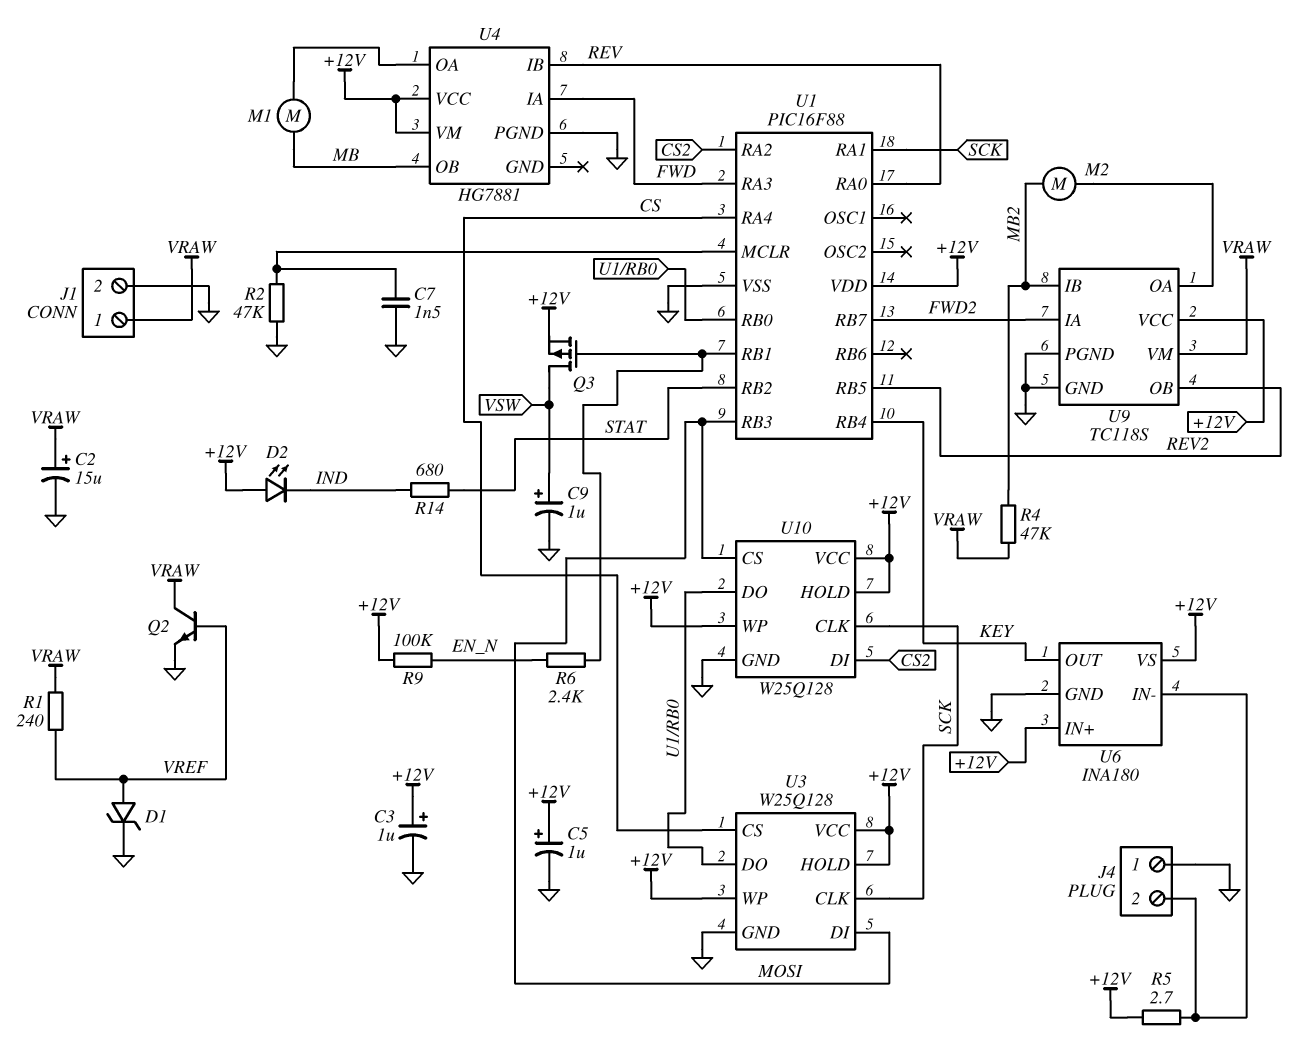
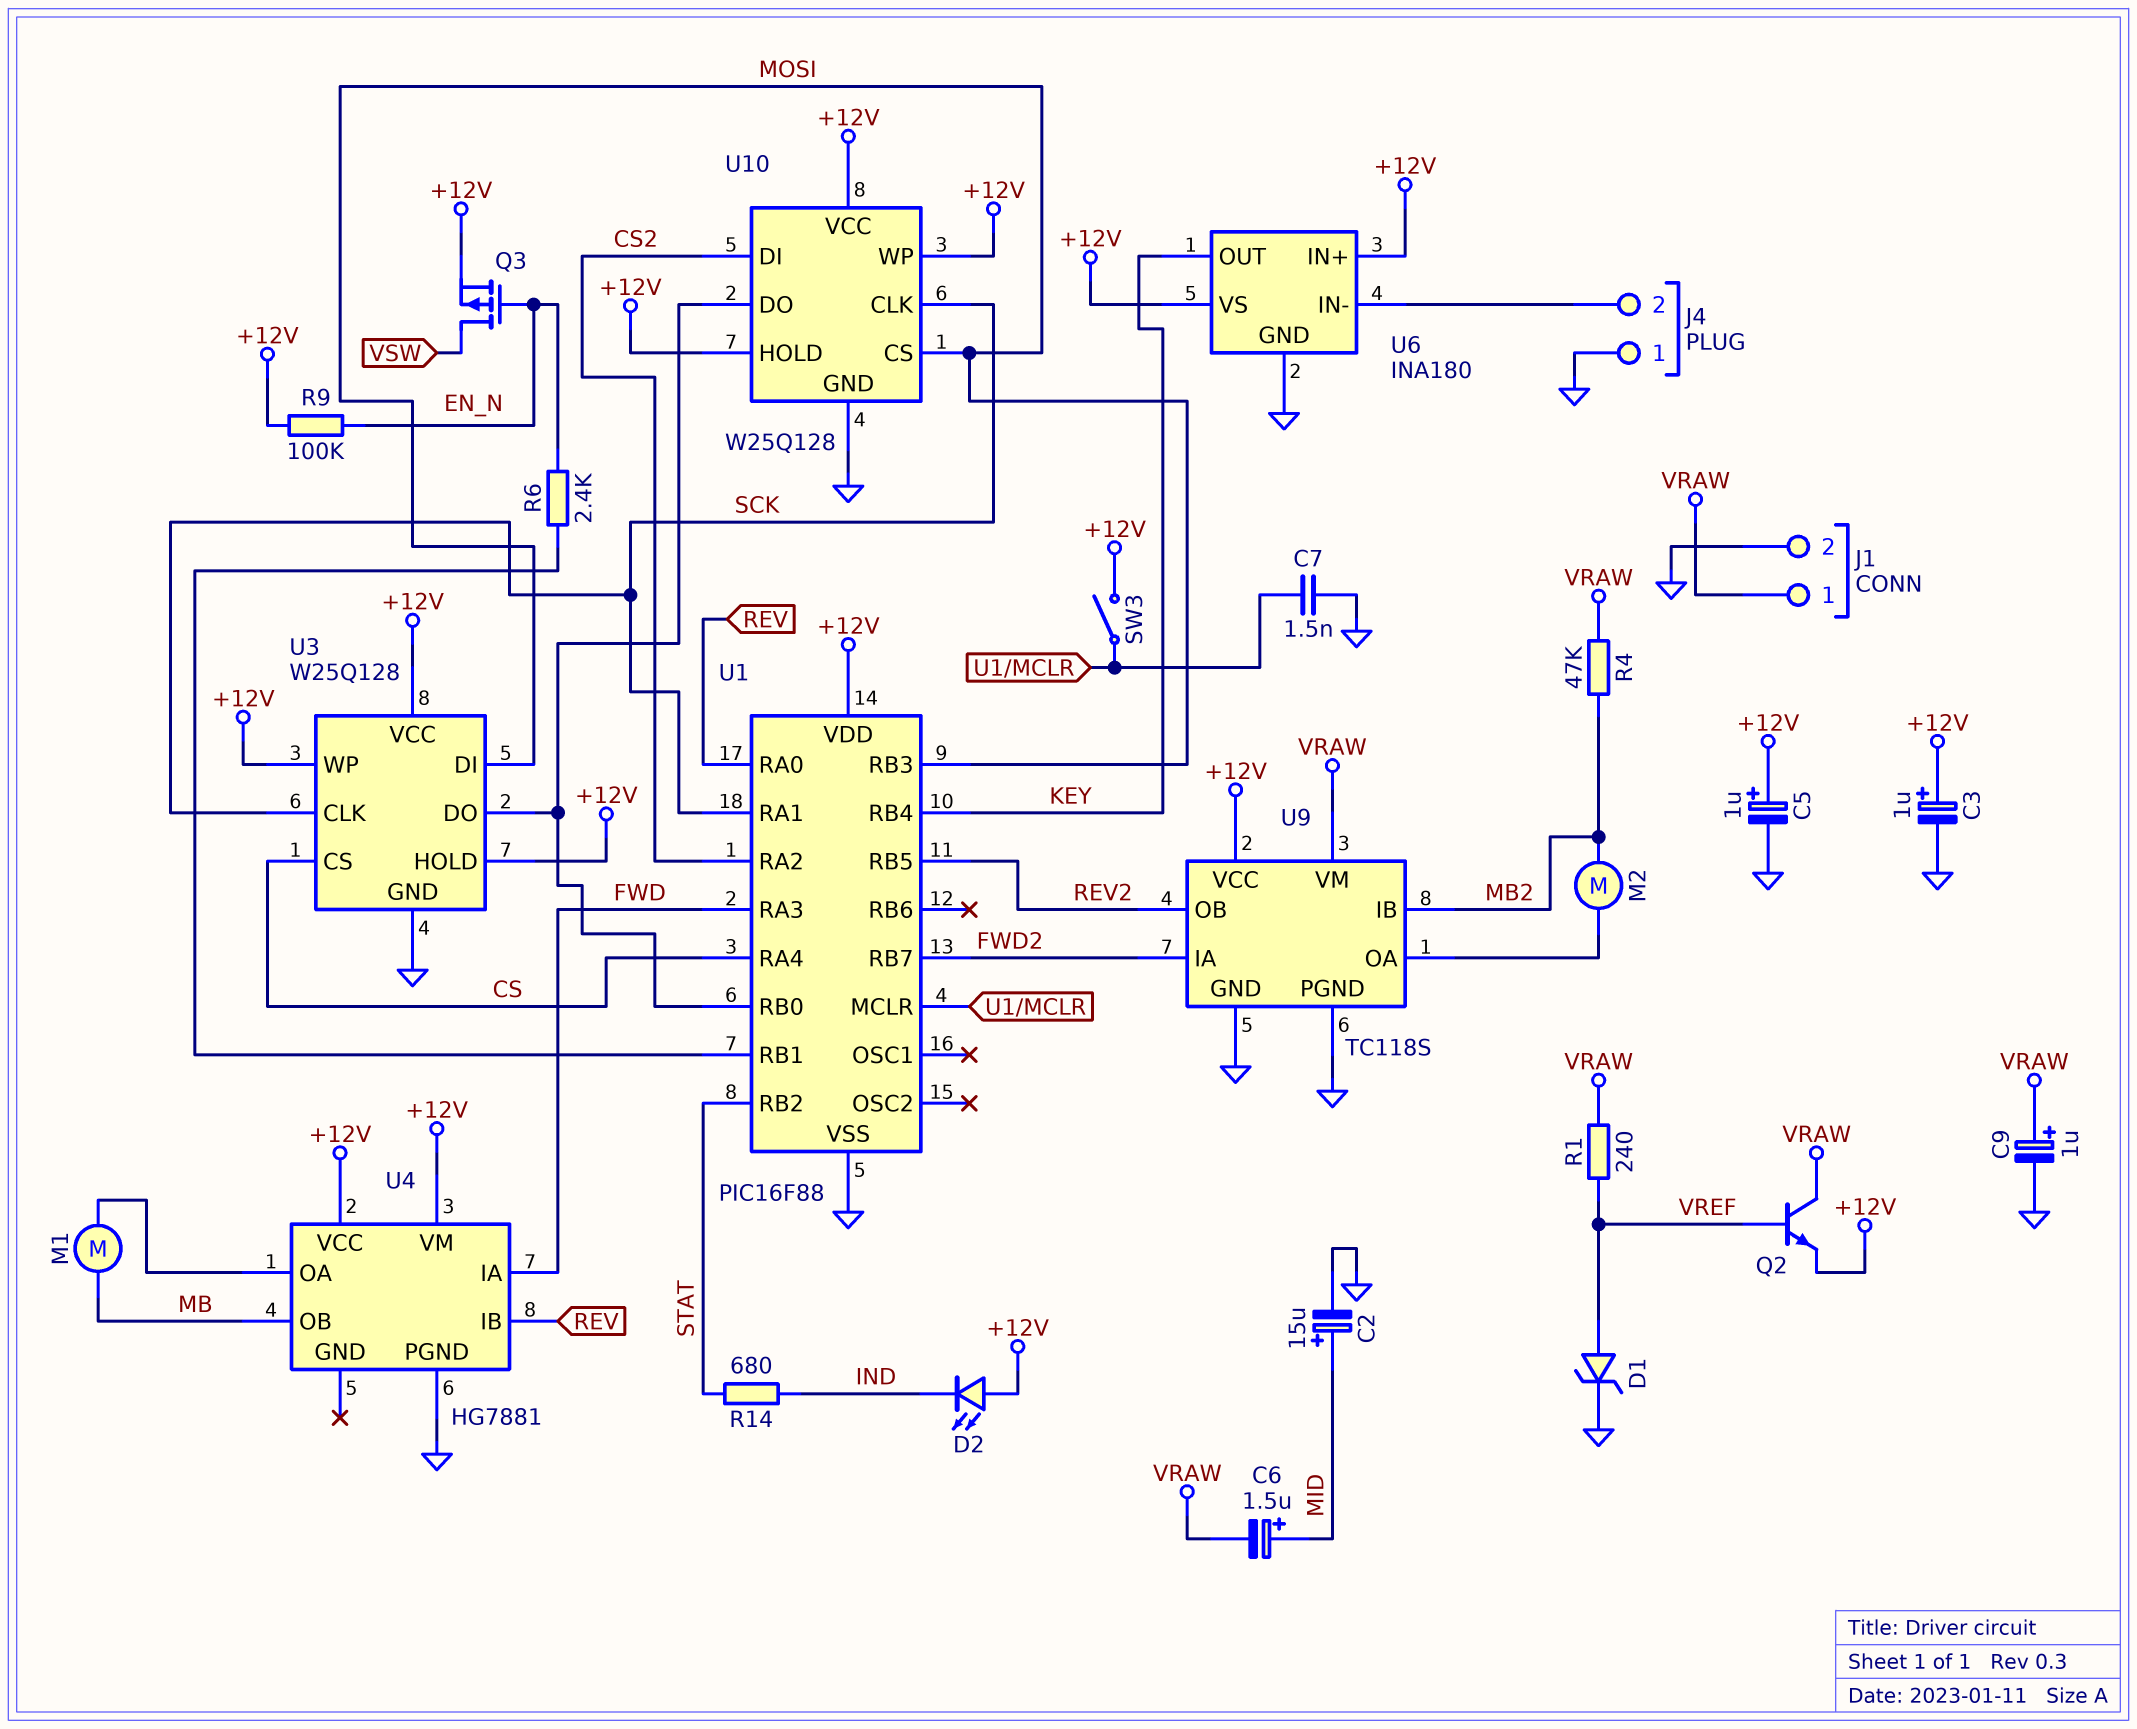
C2: 15uF (plus VRAW, minus GND) -> 15uF (plus MID, minus GND)
C6: none -> 1.5uF (plus MID, minus VRAW)
C9: 1uF (plus VSW, minus GND) -> 1uF (plus VRAW, minus GND)
Q2: NPN (B VREF, C VRAW, E GND) -> NPN (B VREF, C VRAW, E +12V)
Q3: PMOS (G U1/RB1, D VSW, S +12V) -> PMOS (G EN_N, D VSW, S +12V)
R2: 47k (GND, U1/MCLR) -> none
R5: 2.7 (+12V, J4/2) -> none
SW3: none -> switch (+12V, U1/MCLR)

